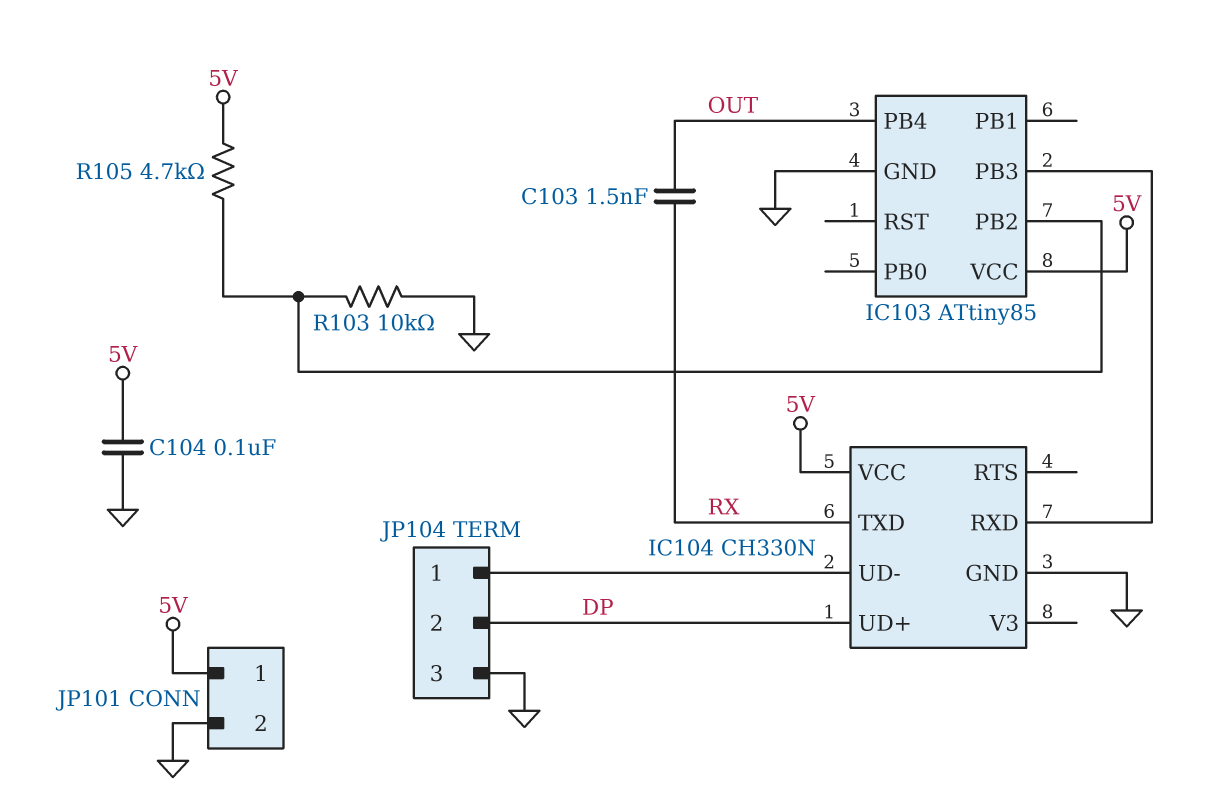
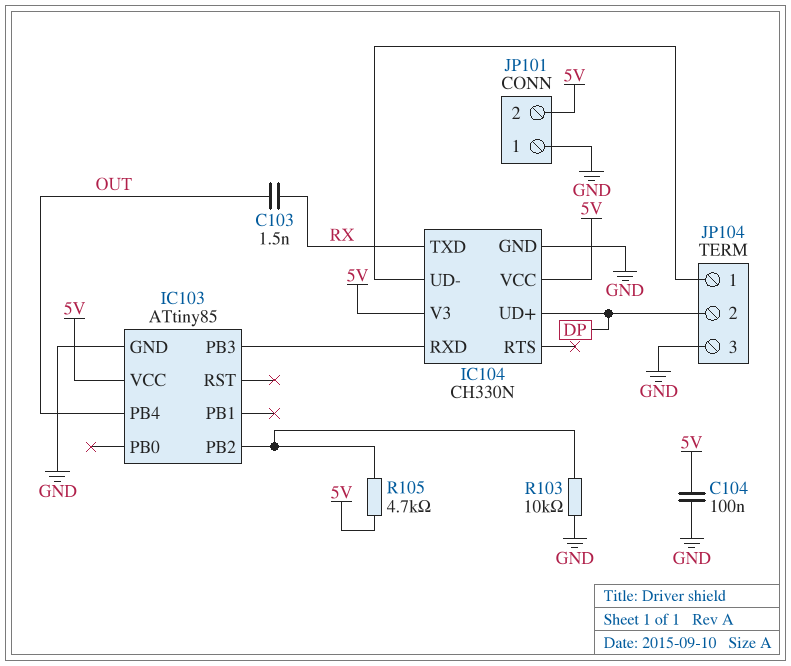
IC104 pin V3: none -> 5V
JP101 pin 1: 5V -> GND
JP101 pin 2: GND -> 5V

